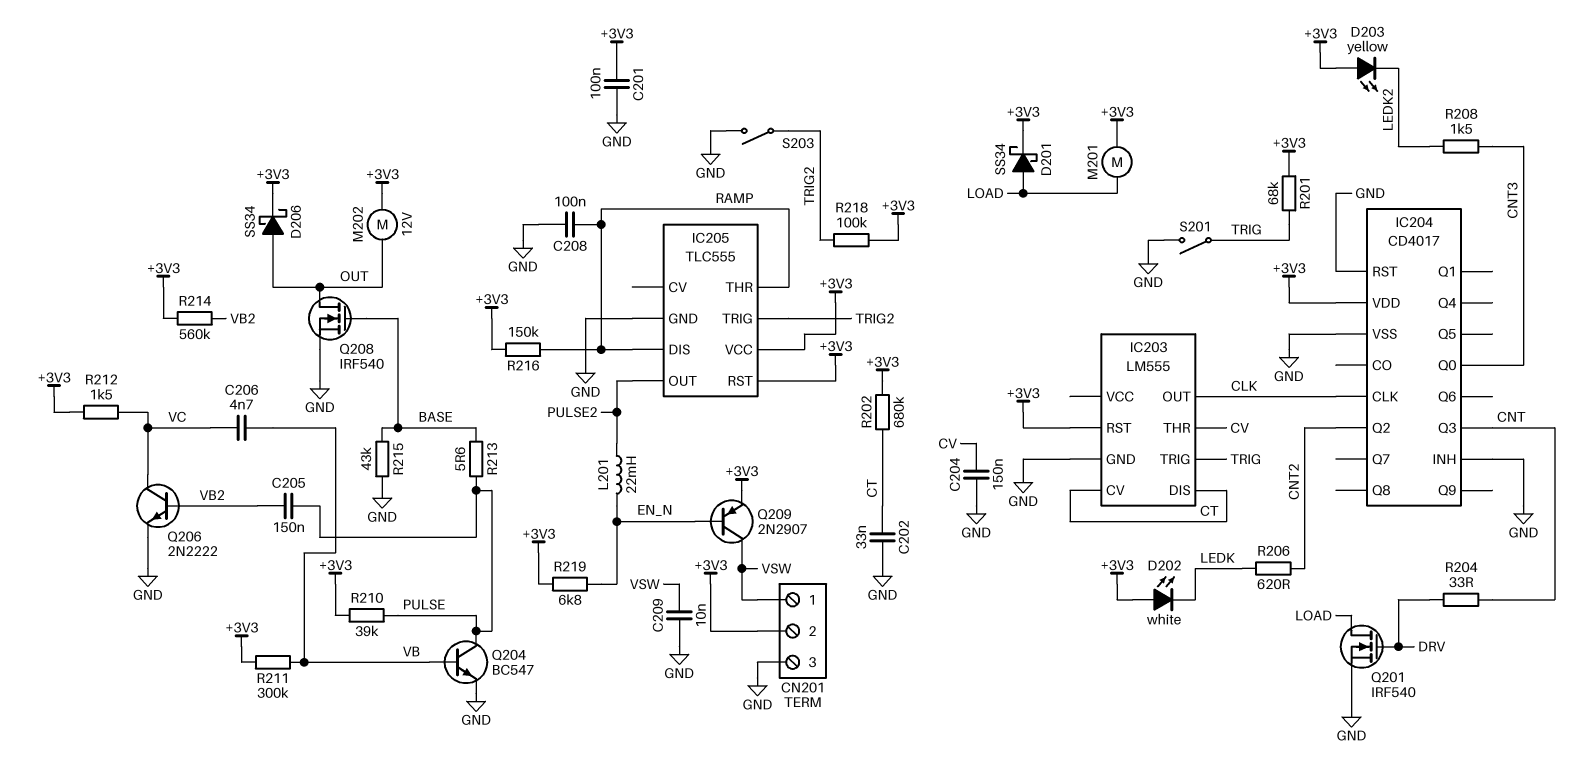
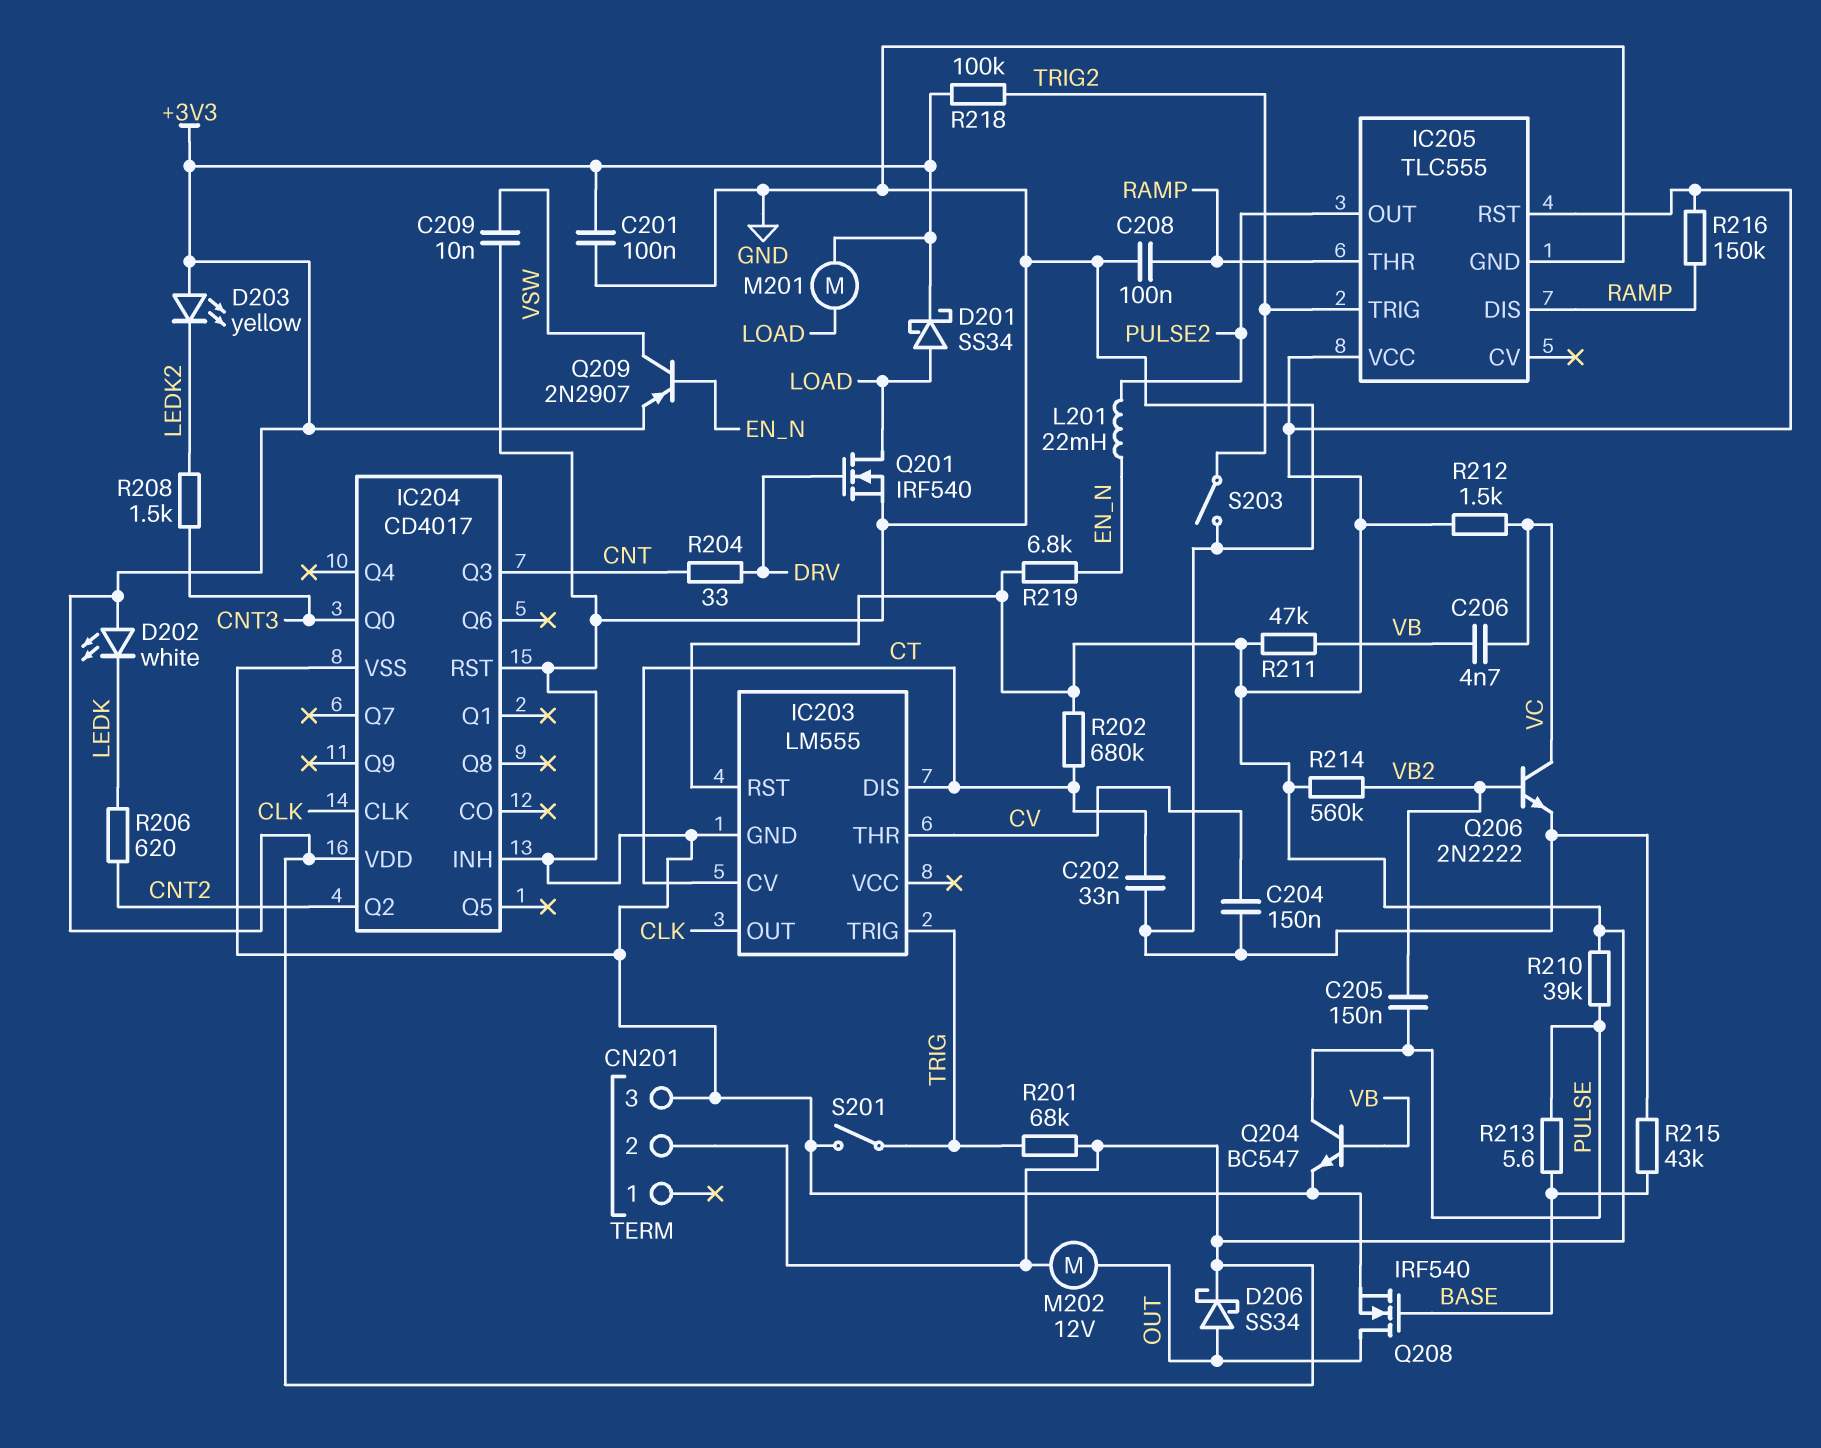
CN201 pin 1: VSW -> none
R211: 300k (+3V3, VB) -> 47k (+3V3, VB)

